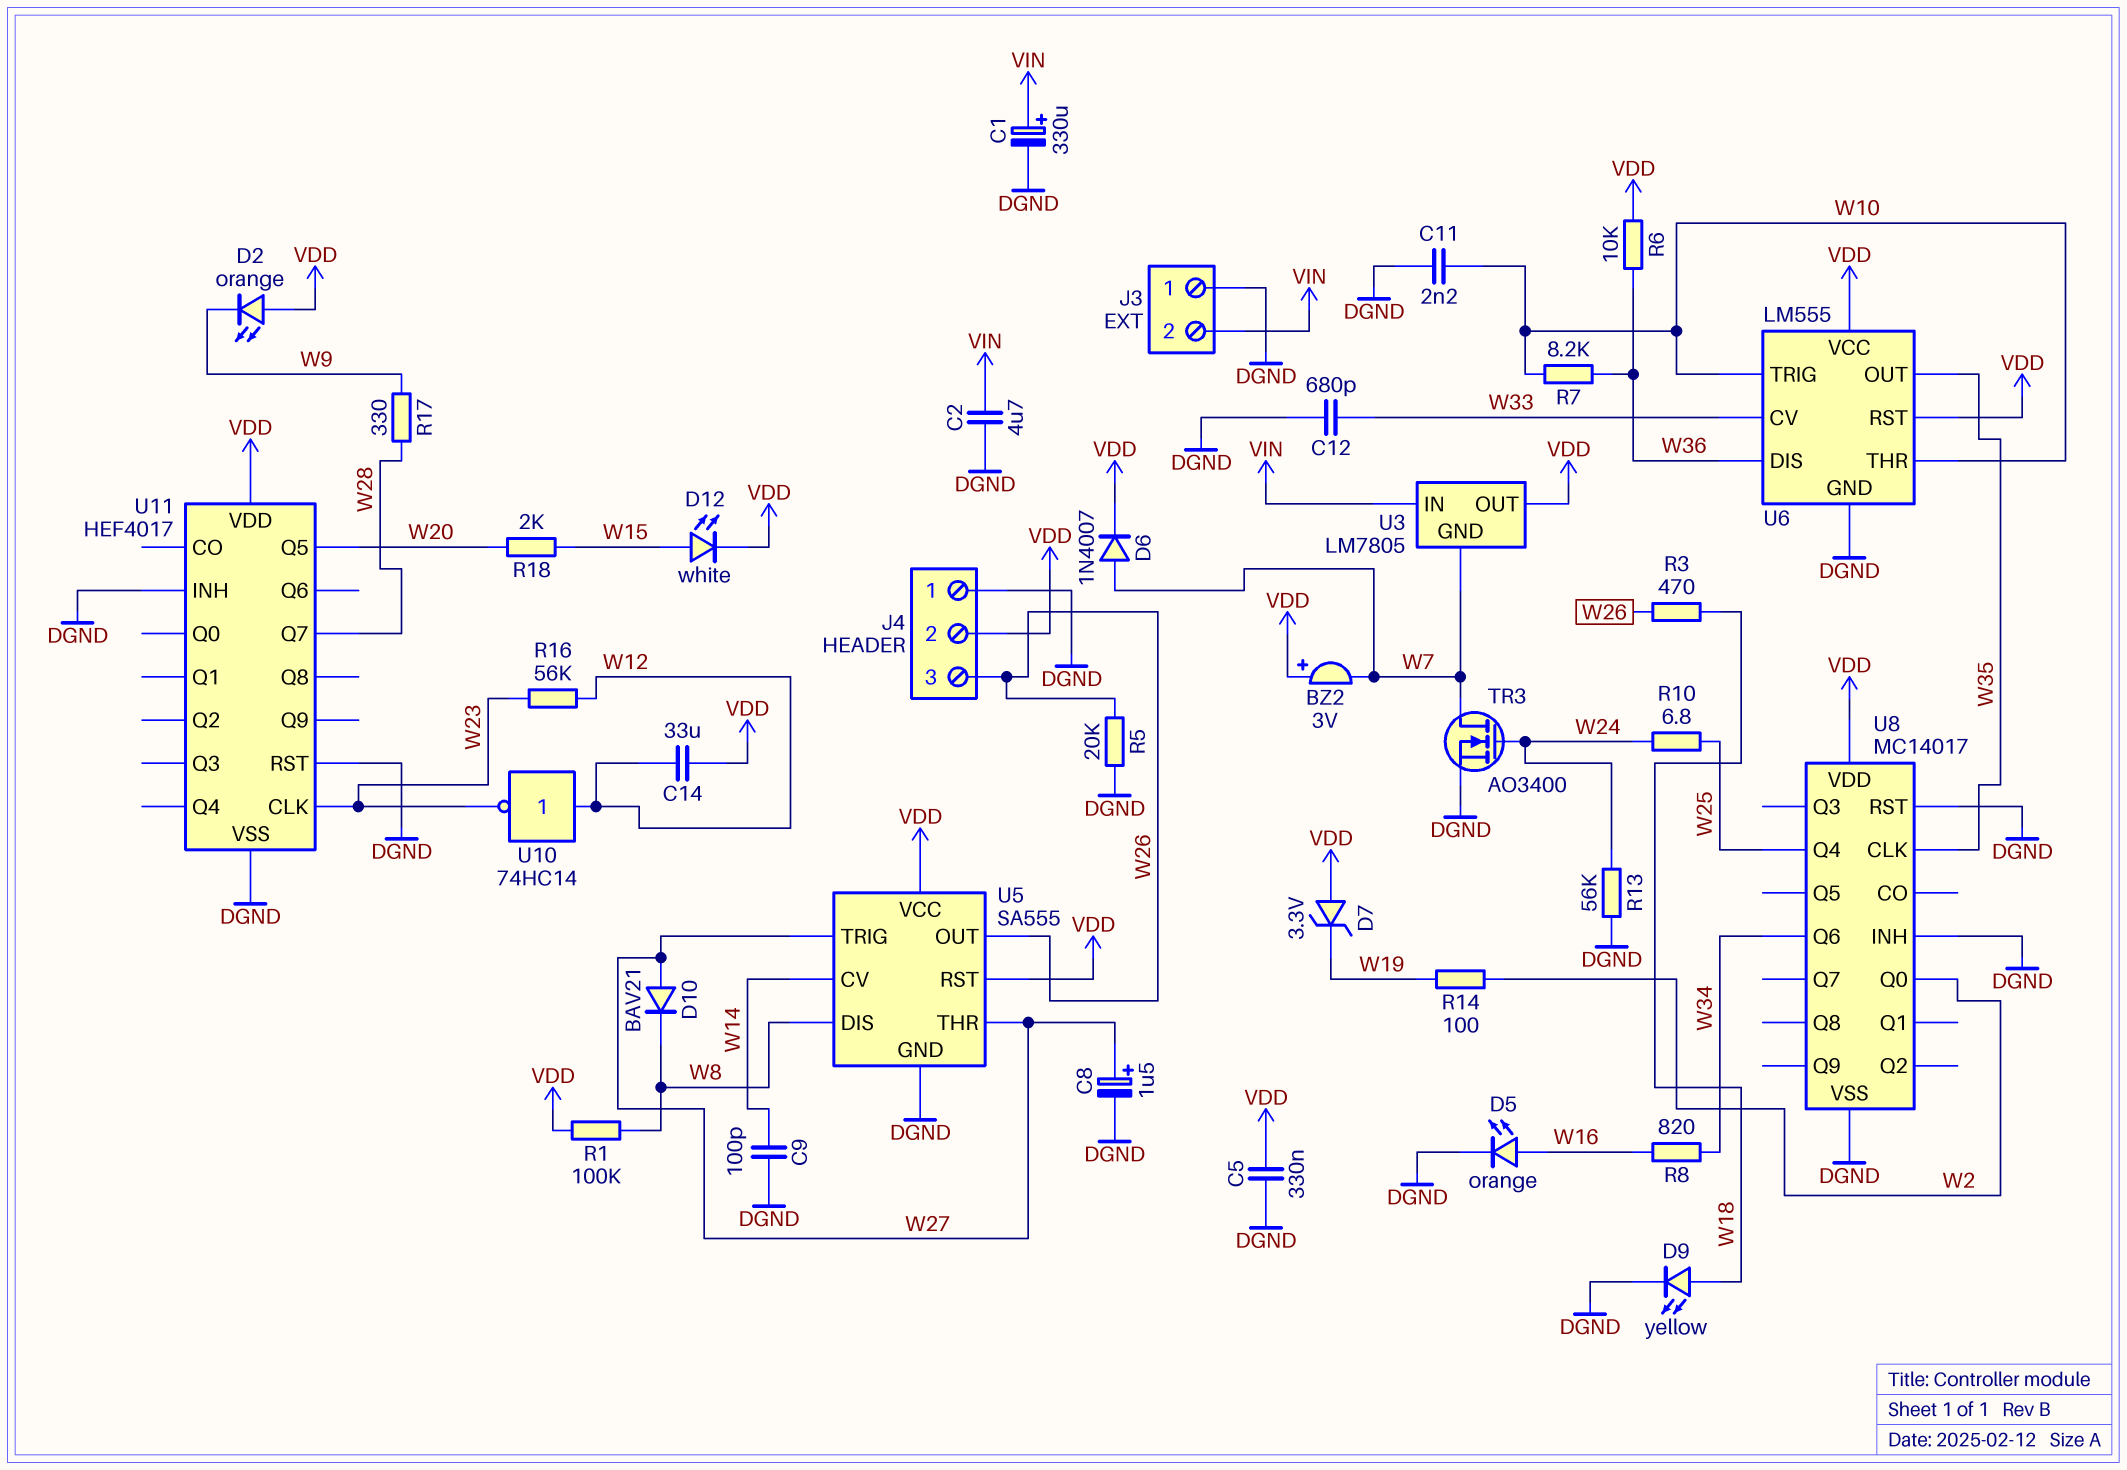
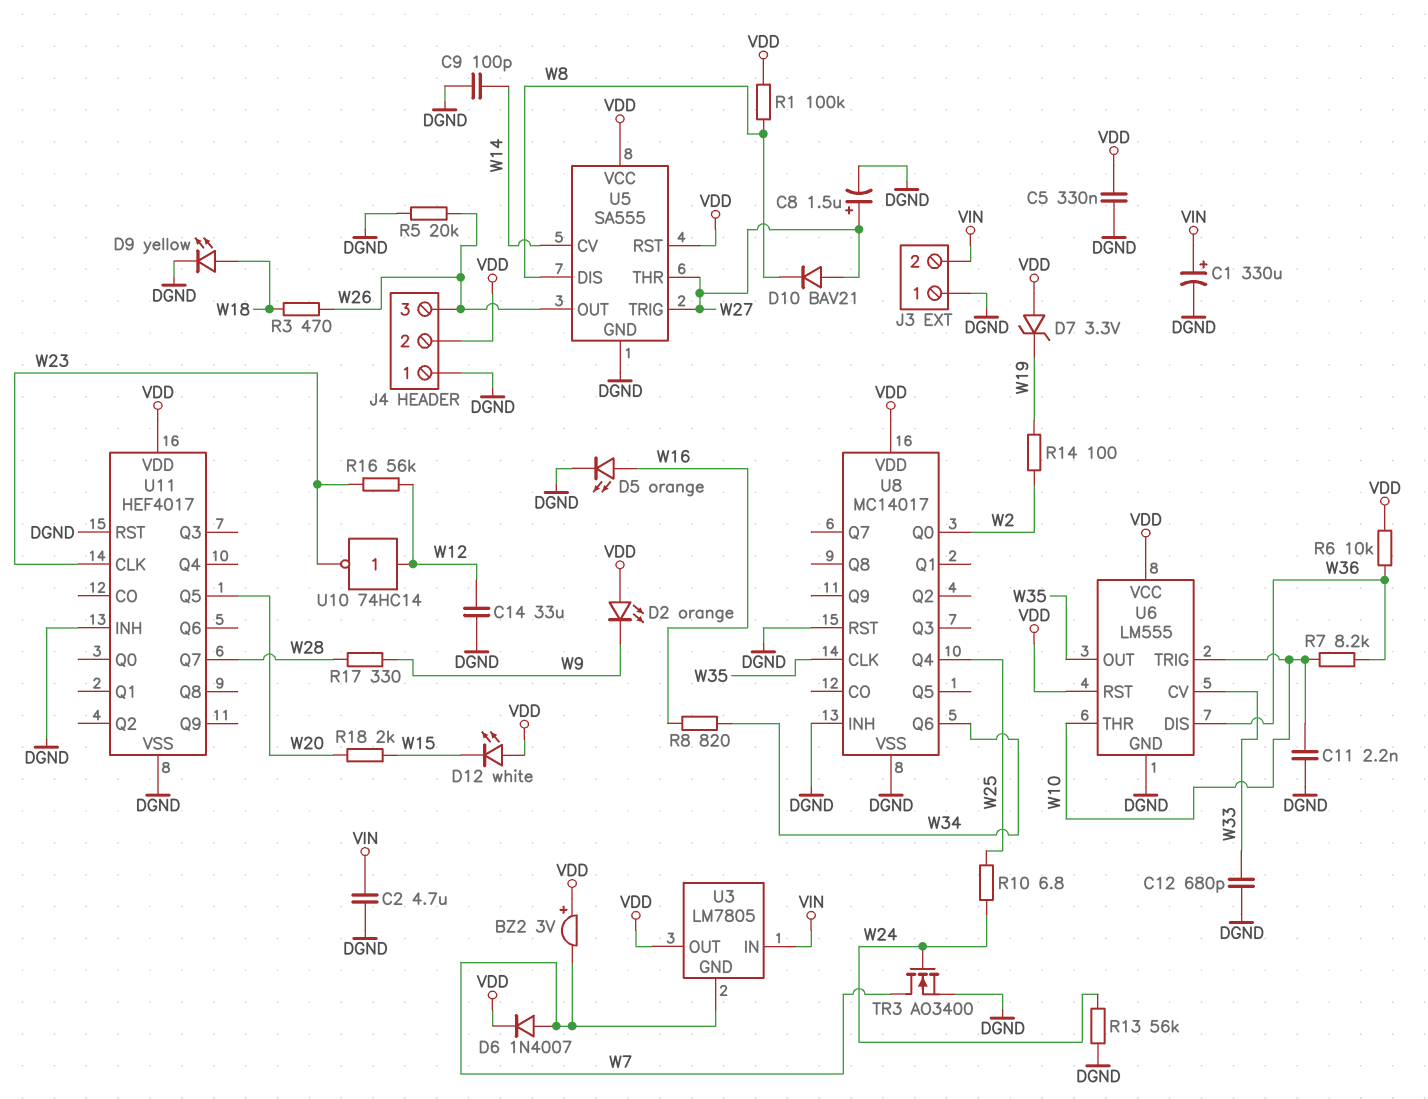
C14: 33uF (VDD, W12) -> 33uF (DGND, W12)
D12: LED white (A W15, K VDD) -> LED white (A VDD, K W15)

